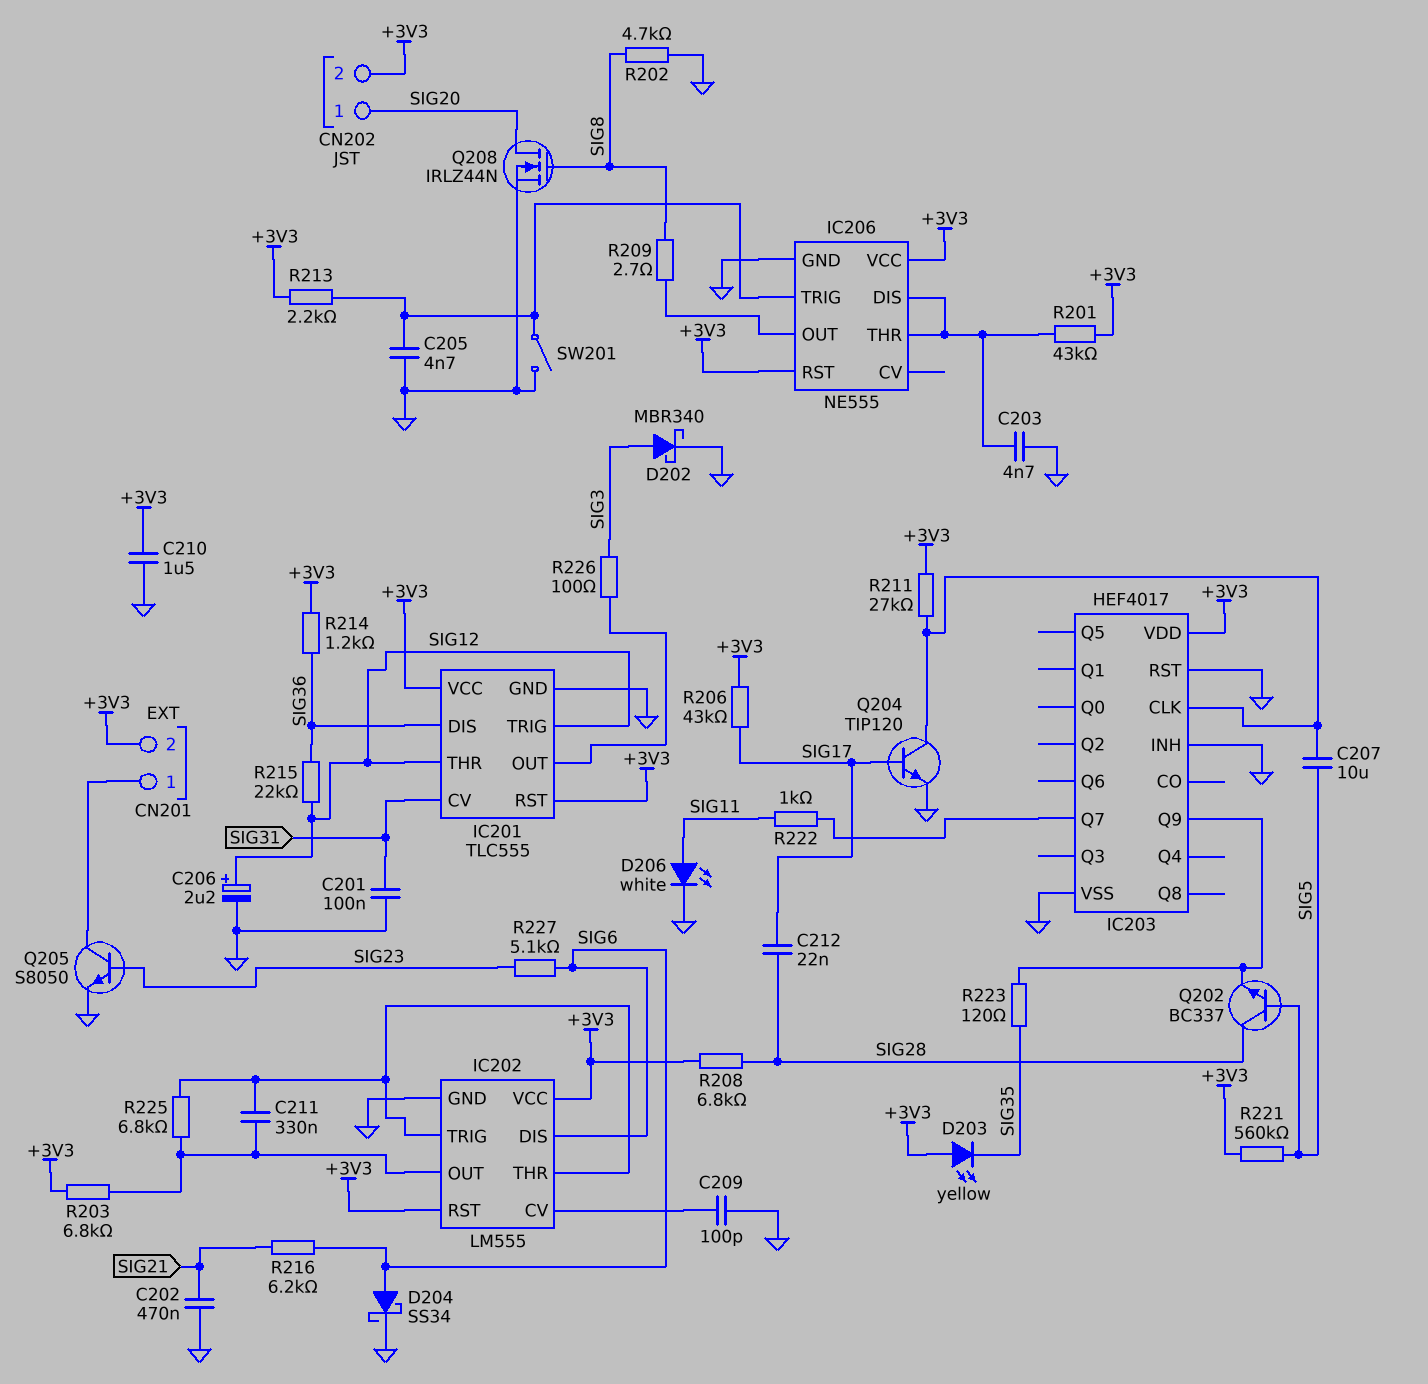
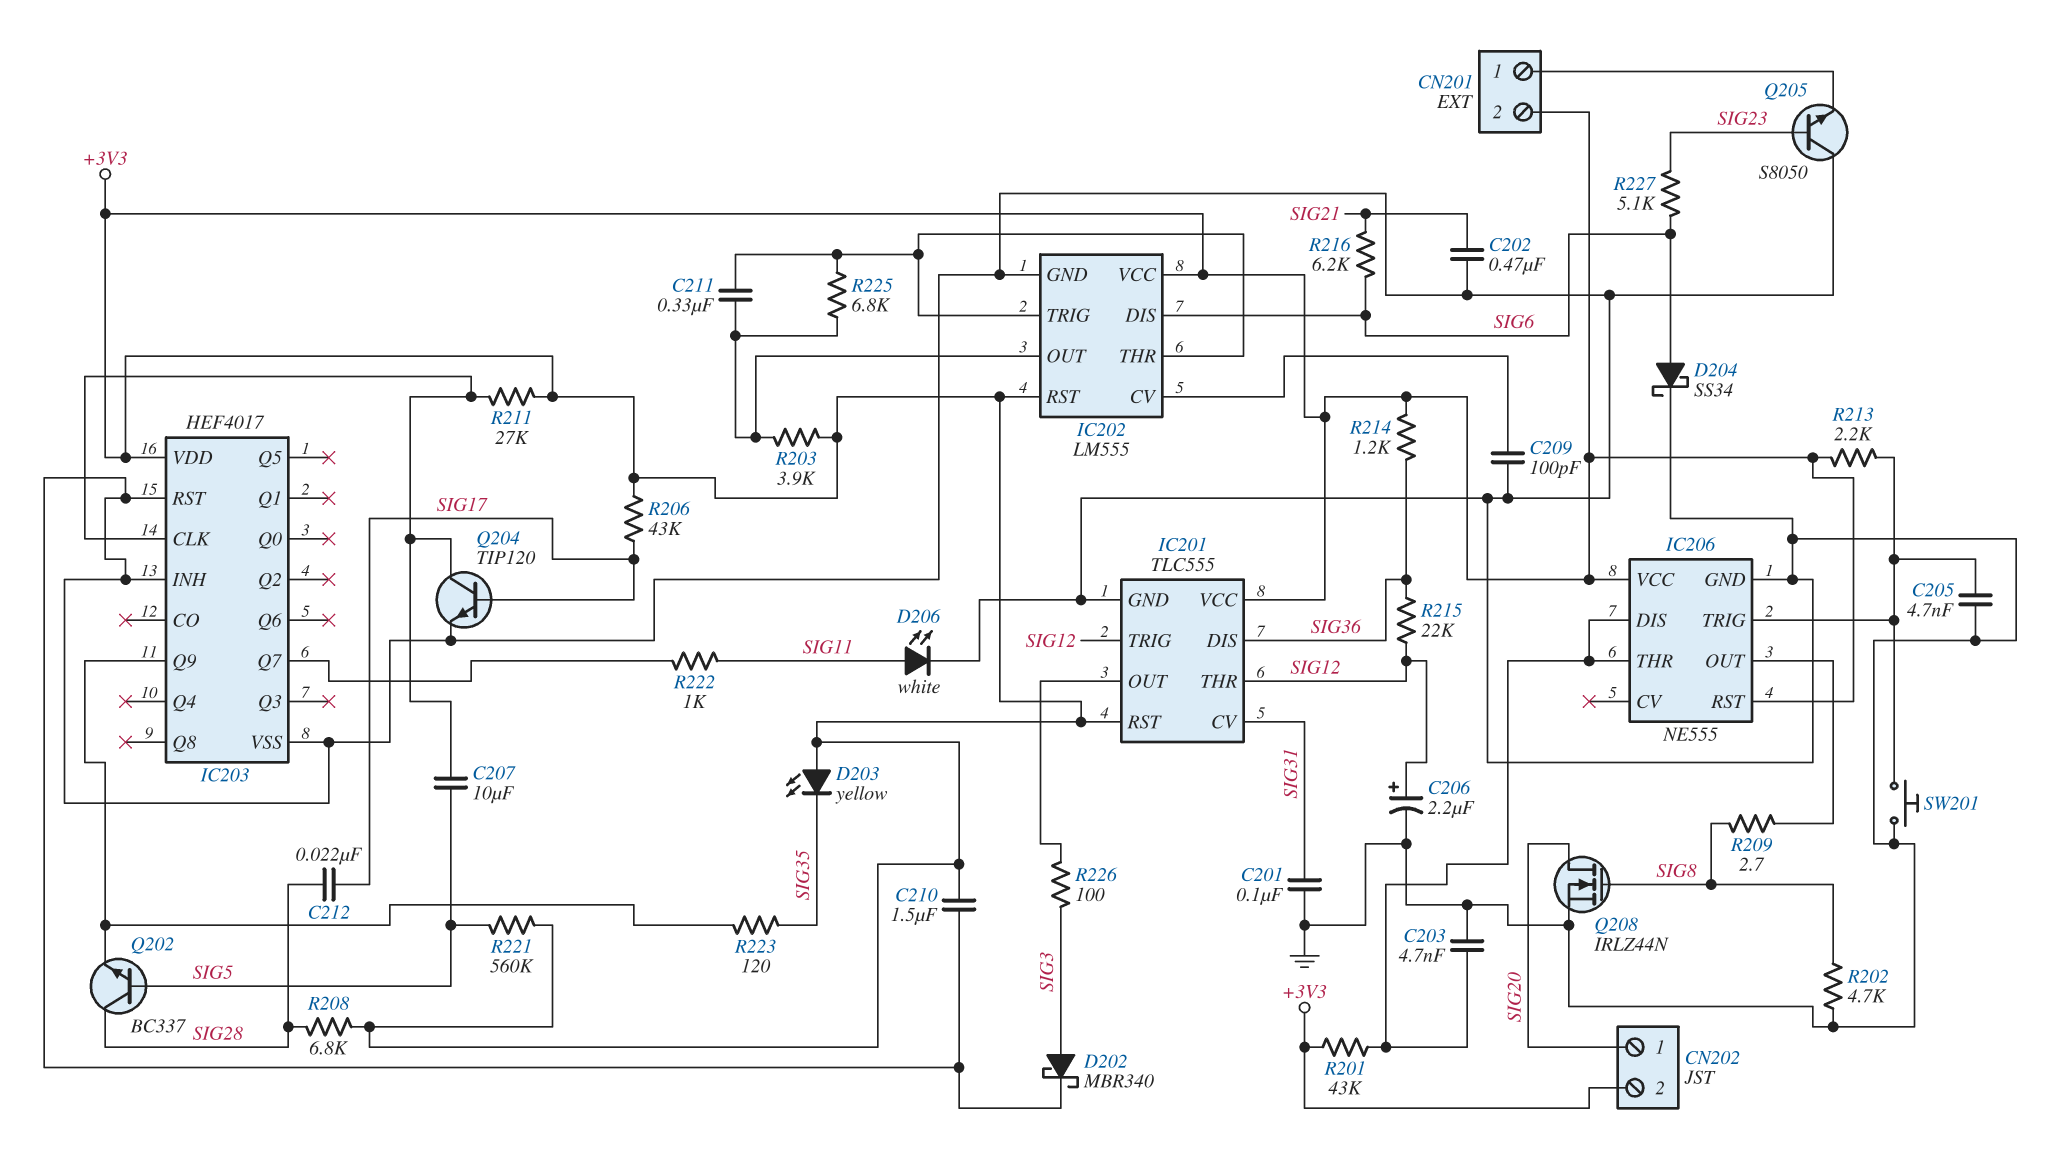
Q205: NPN S8050 (B SIG23, C CN201/1, E GND) -> NPN S8050 (B SIG23, C GND, E CN201/1)
R203: 6.8k (+3V3, IC202/OUT) -> 3.9k (+3V3, IC202/OUT)
SW201: switch (GND, IC206/TRIG) -> button (GND, IC206/TRIG)

